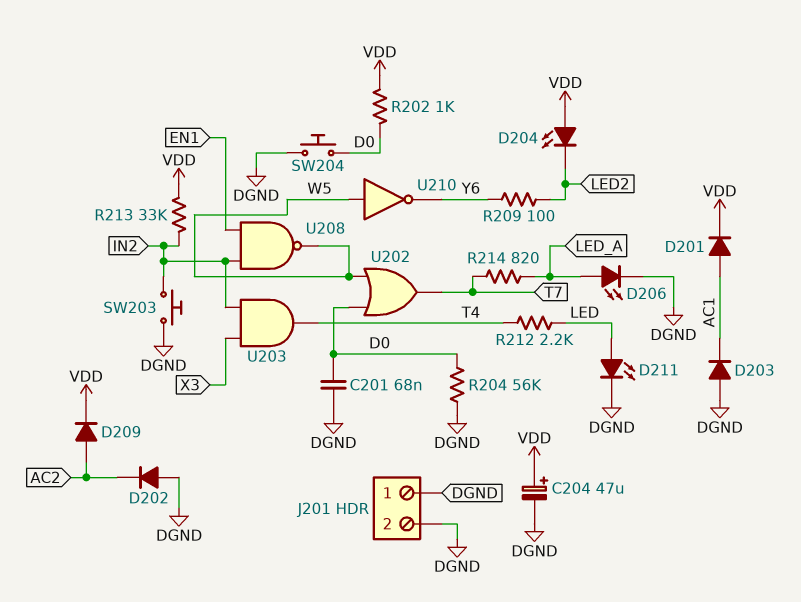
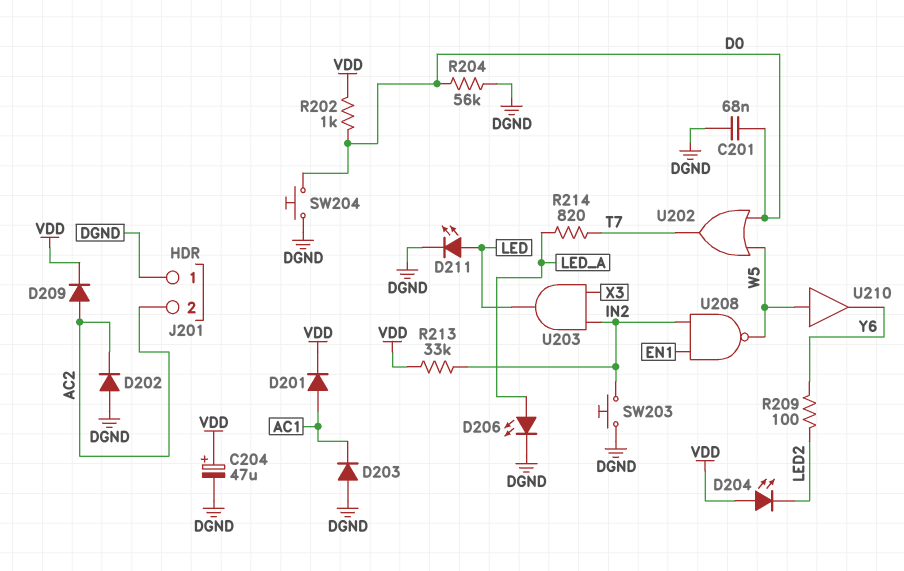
J201 pin 2: DGND -> AC2
R212: 2.2k (LED, T4) -> none
U203: AND (in IN2, in X3, out T4) -> AND (in IN2, in X3, out LED)
U210: NOT (in W5, out Y6) -> buffer (in W5, out Y6)

